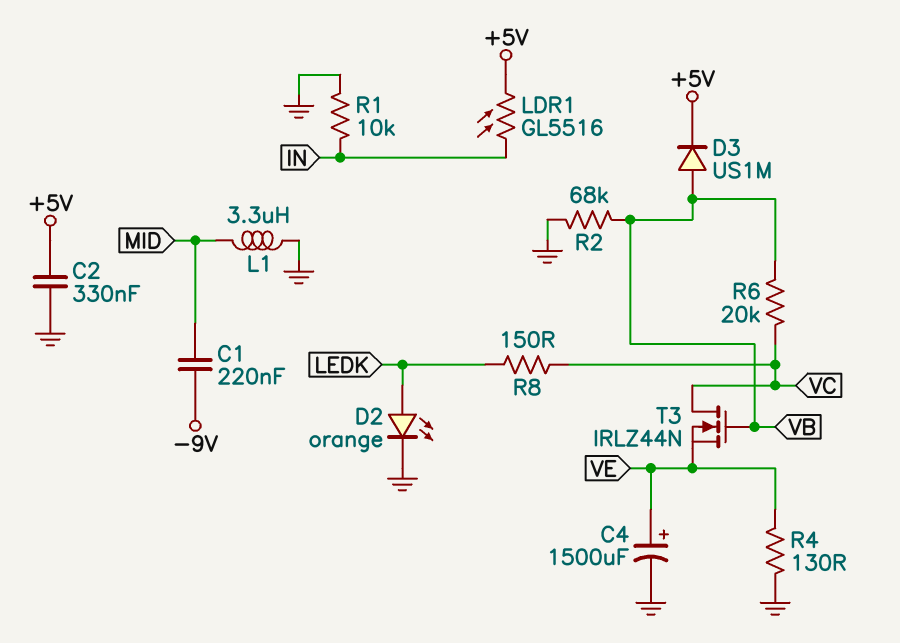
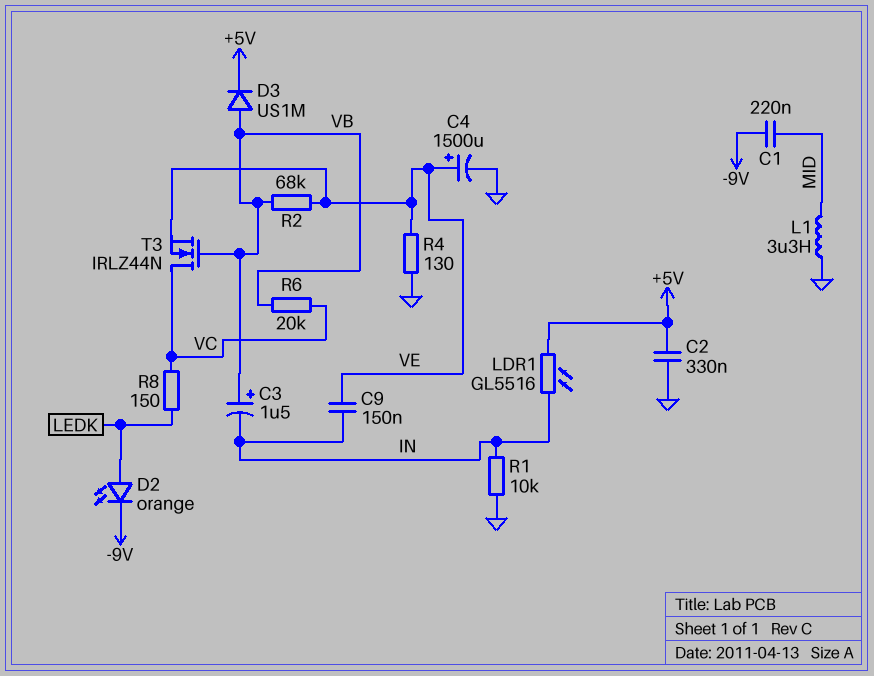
C3: none -> 1.5uF (plus VB, minus IN)
C9: none -> 150nF (IN, VE)
D2: LED orange (A LEDK, K GND) -> LED orange (A LEDK, K -9V)
R2: 68k (GND, VB) -> 68k (VB, VE)

